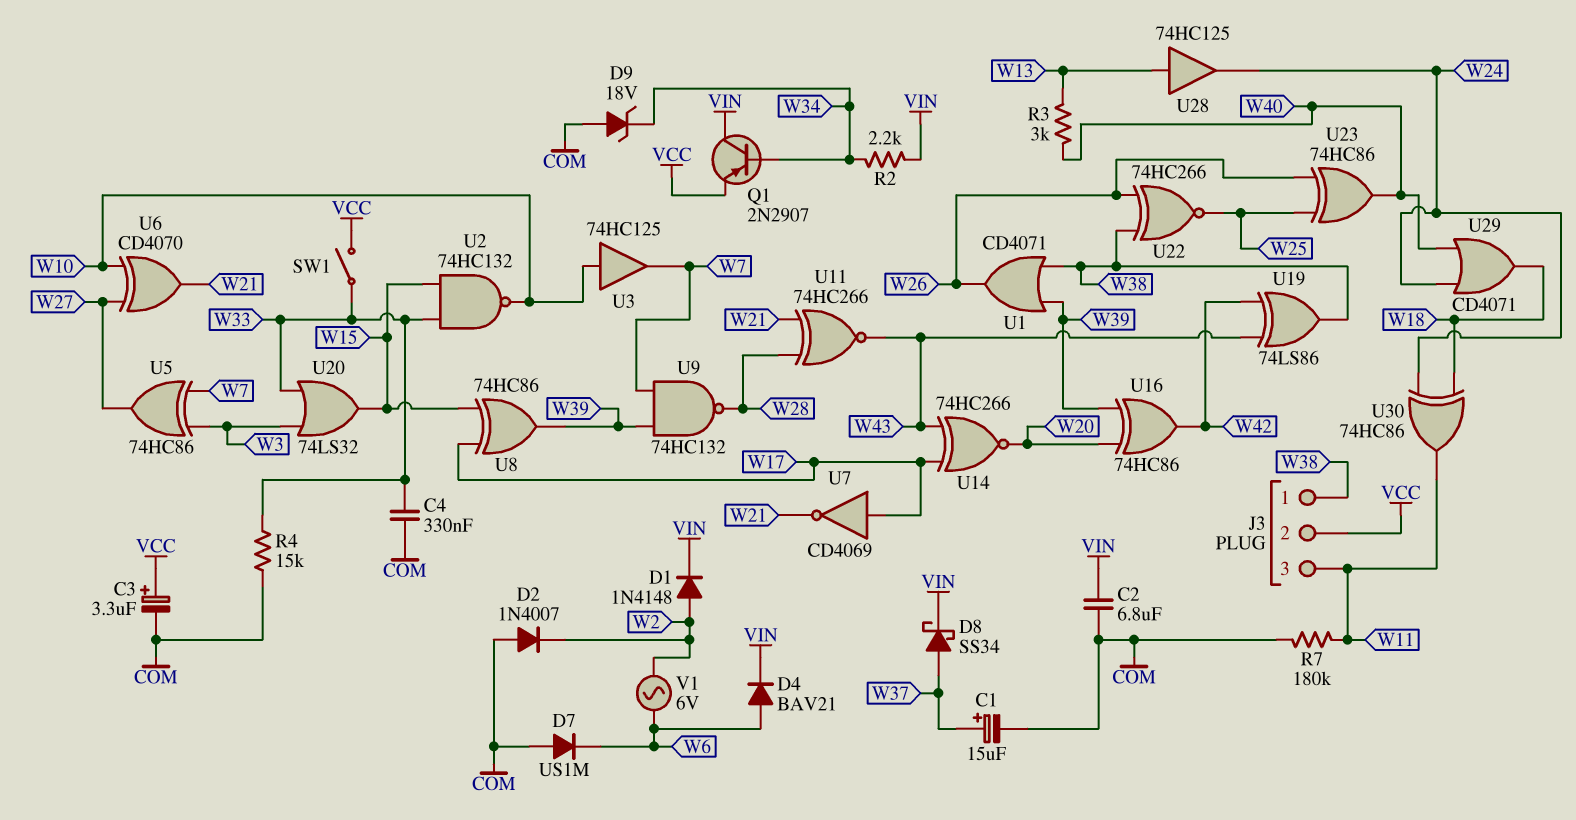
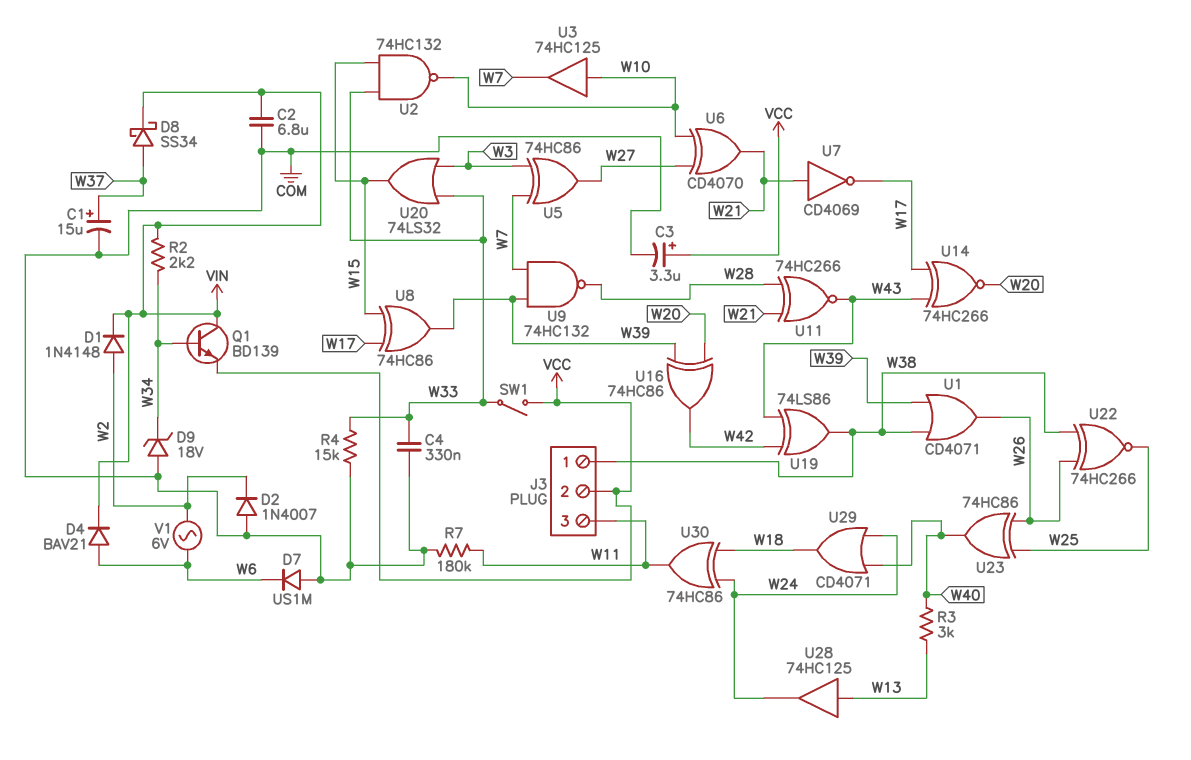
Q1: PNP 2N2907 (B W34, C VIN, E VCC) -> NPN BD139 (B W34, C VIN, E VCC)
U7: NOT CD4069 (in W17, out W21) -> NOT CD4069 (in W21, out W17)

